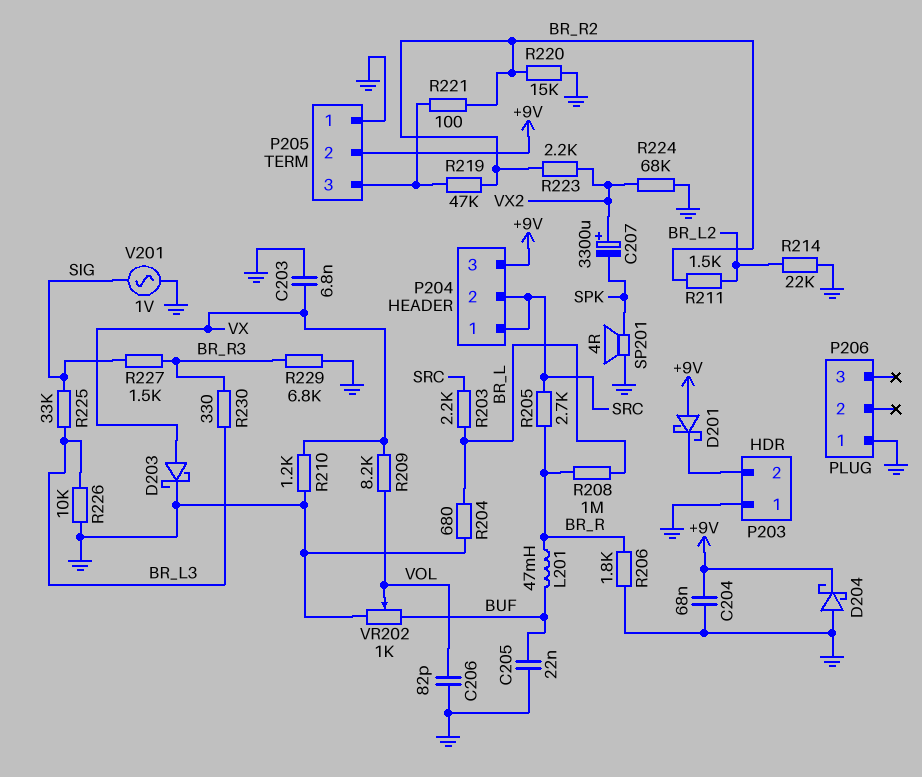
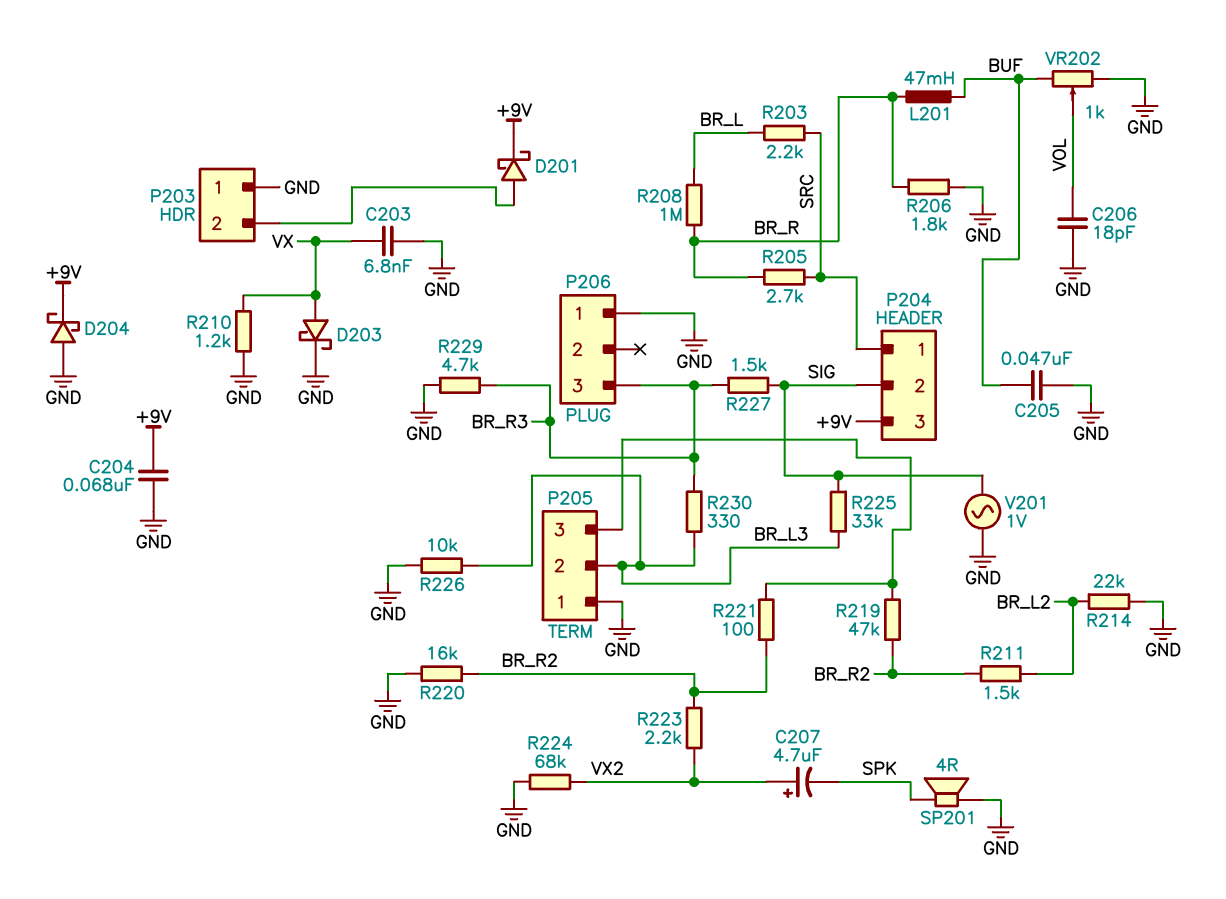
C205: 22nF (BUF, GND) -> 47nF (BUF, GND)
C206: 82pF (GND, VOL) -> 18pF (GND, VOL)
C207: 3300uF (plus VX2, minus SPK) -> 4.7uF (plus VX2, minus SPK)
D201: schottky (A +9V, K P203/2) -> schottky (A P203/2, K +9V)
P204 pin 2: SRC -> SIG
P205 pin 2: +9V -> BR_L3
P206 pin 3: none -> BR_R3
R204: 680 (BR_L, GND) -> none
R209: 8.2k (VOL, VX) -> none
R220: 15k (BR_R2, GND) -> 16k (BR_R2, GND)
R229: 6.8k (BR_R3, GND) -> 4.7k (BR_R3, GND)

